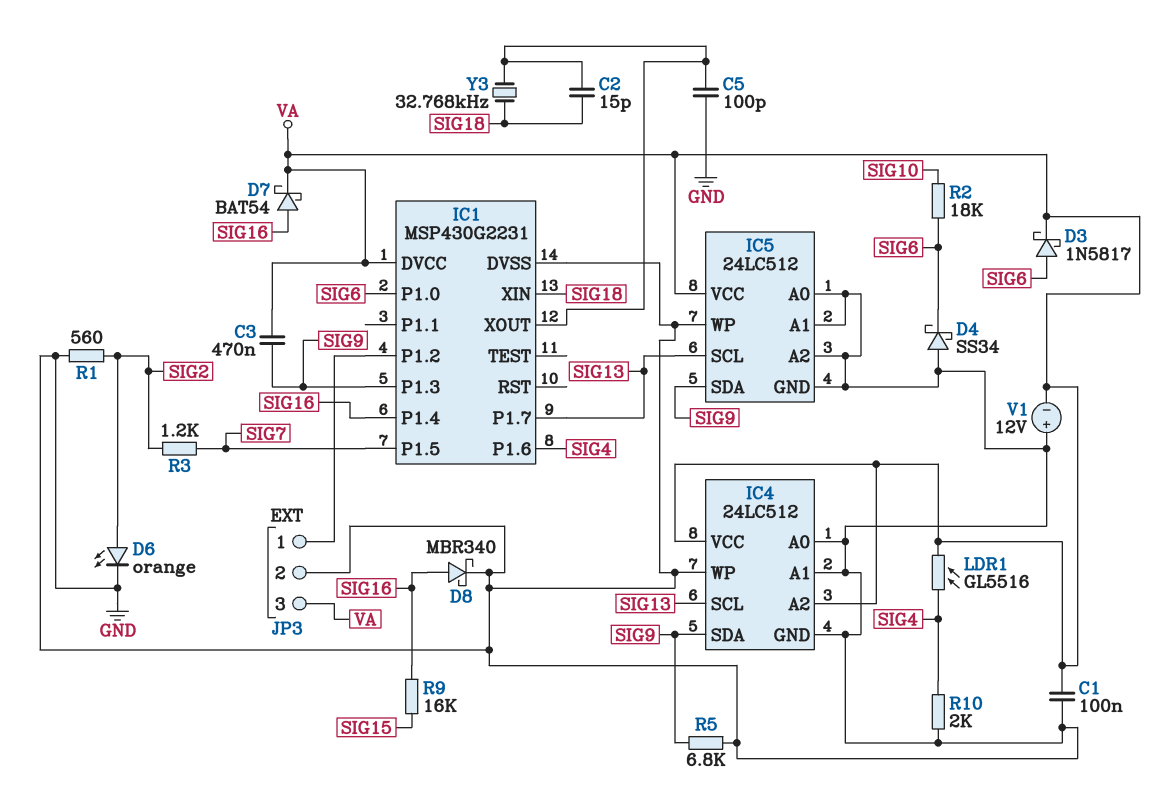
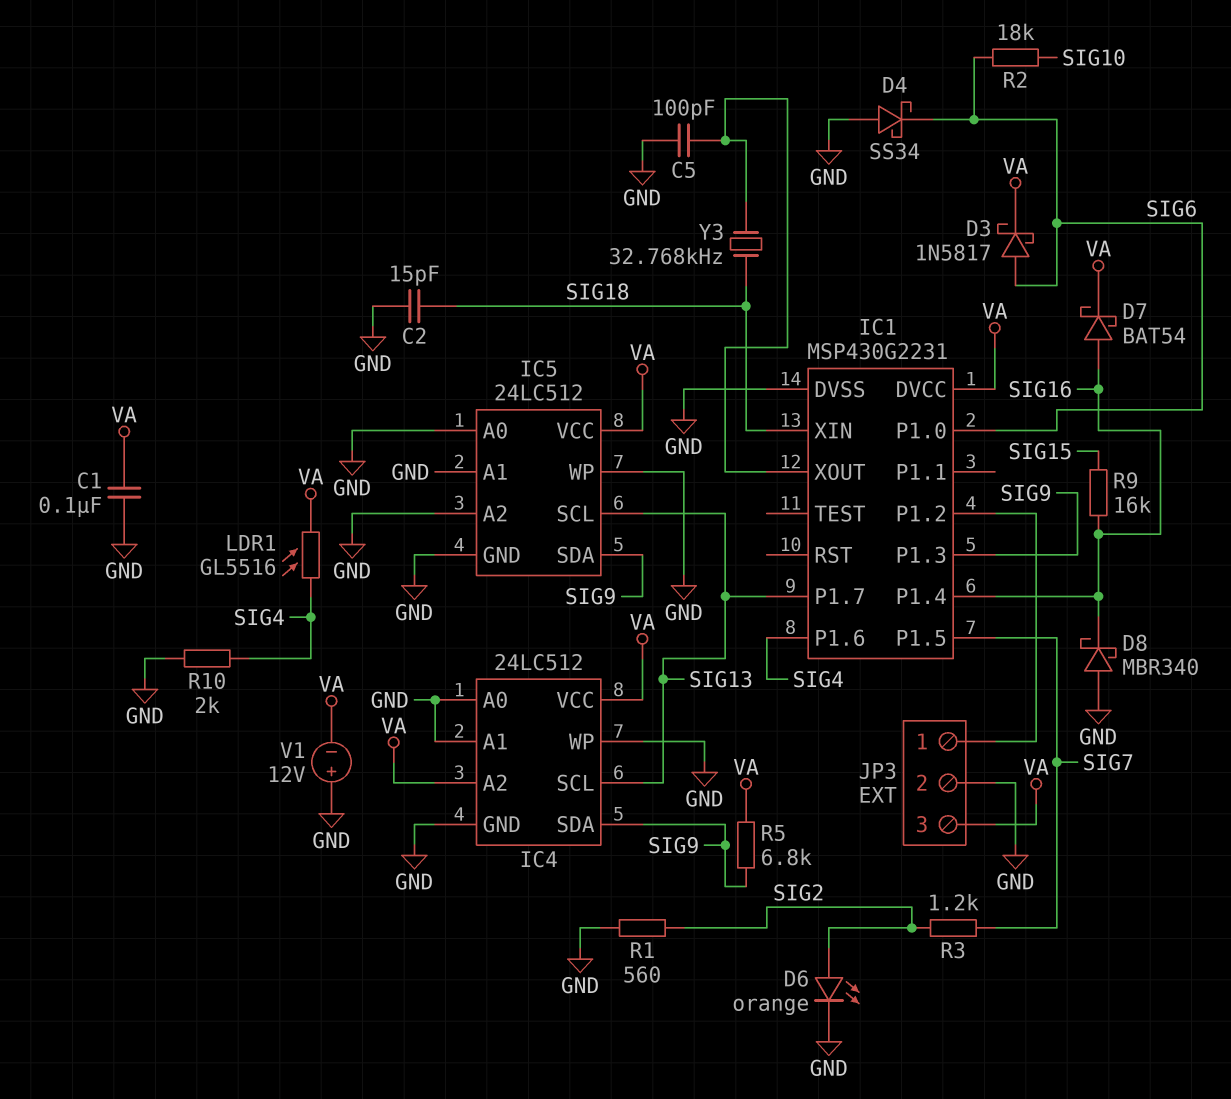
C2: 15pF (IC1/XOUT, SIG18) -> 15pF (GND, SIG18)
C3: 470nF (SIG9, VA) -> none
D8: schottky MBR340 (A SIG16, K GND) -> schottky MBR340 (A GND, K SIG16)
R5: 6.8k (GND, SIG9) -> 6.8k (SIG9, VA)

